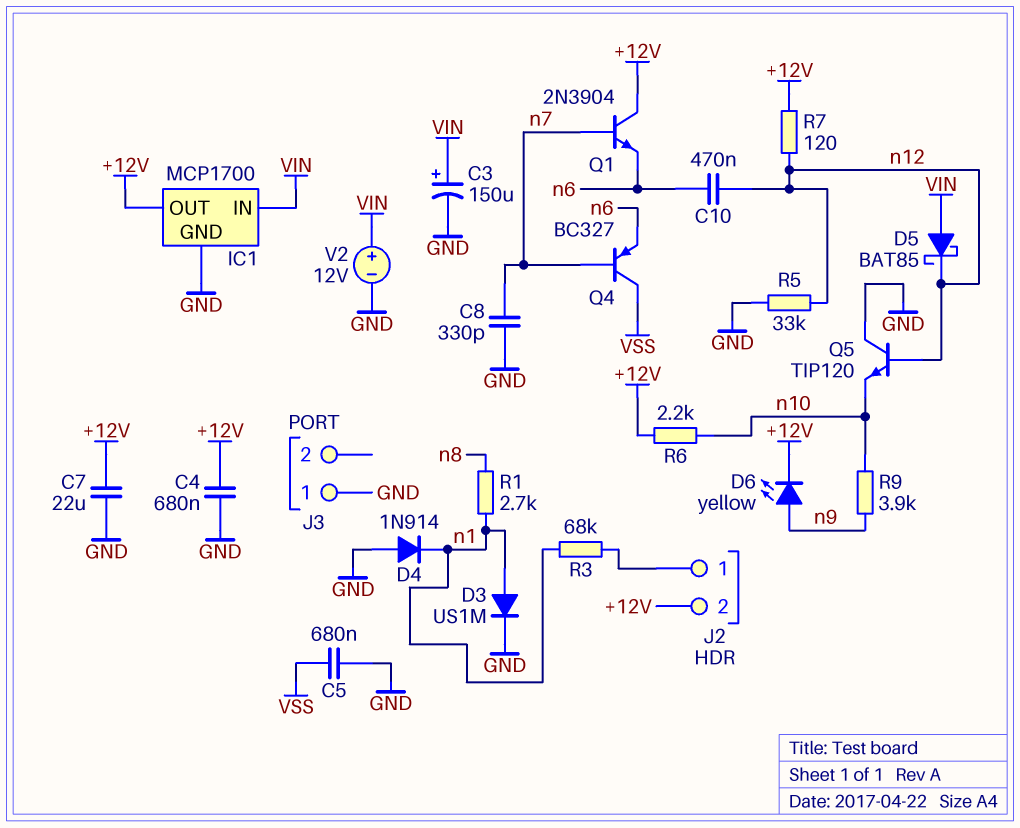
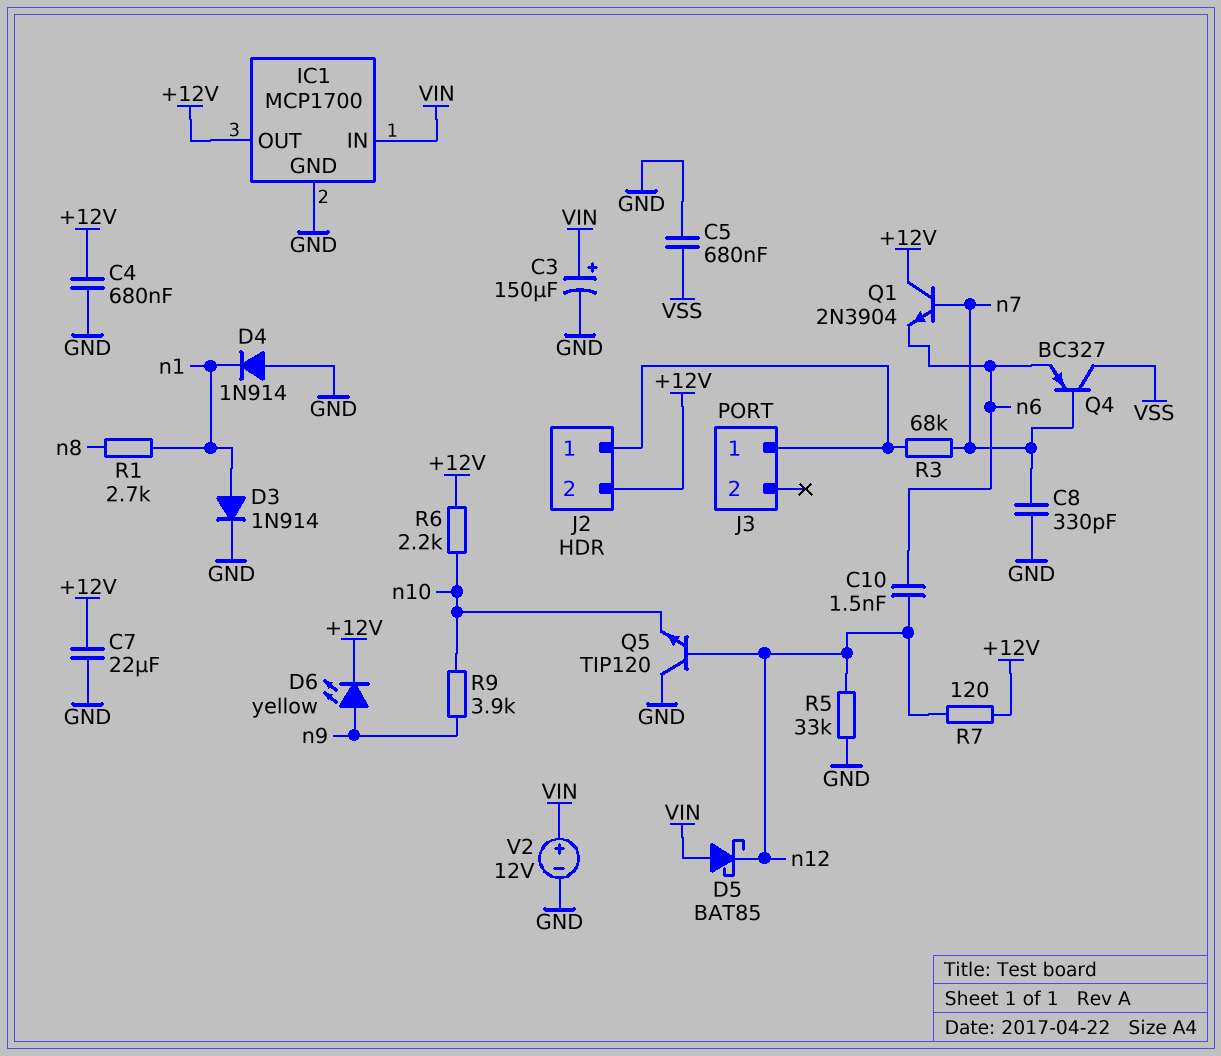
C10: 470nF (n6, n12) -> 1.5nF (n6, n12)
D3: diode US1M (A n1, K GND) -> diode 1N914 (A n1, K GND)
J3 pin 1: GND -> J2/1
R3: 68k (J2/1, n1) -> 68k (J2/1, n7)

